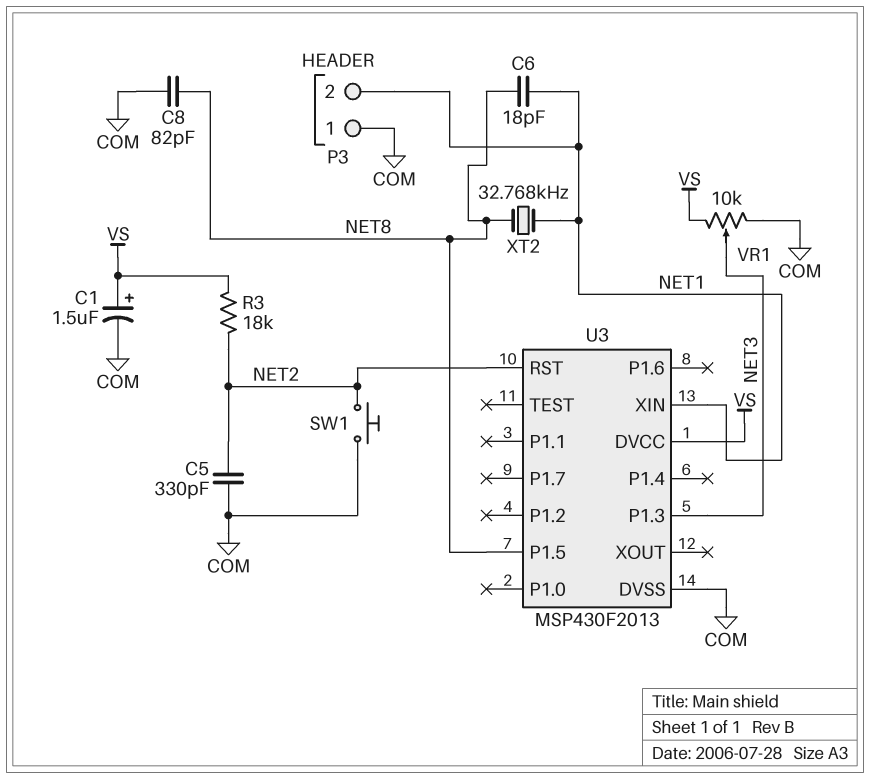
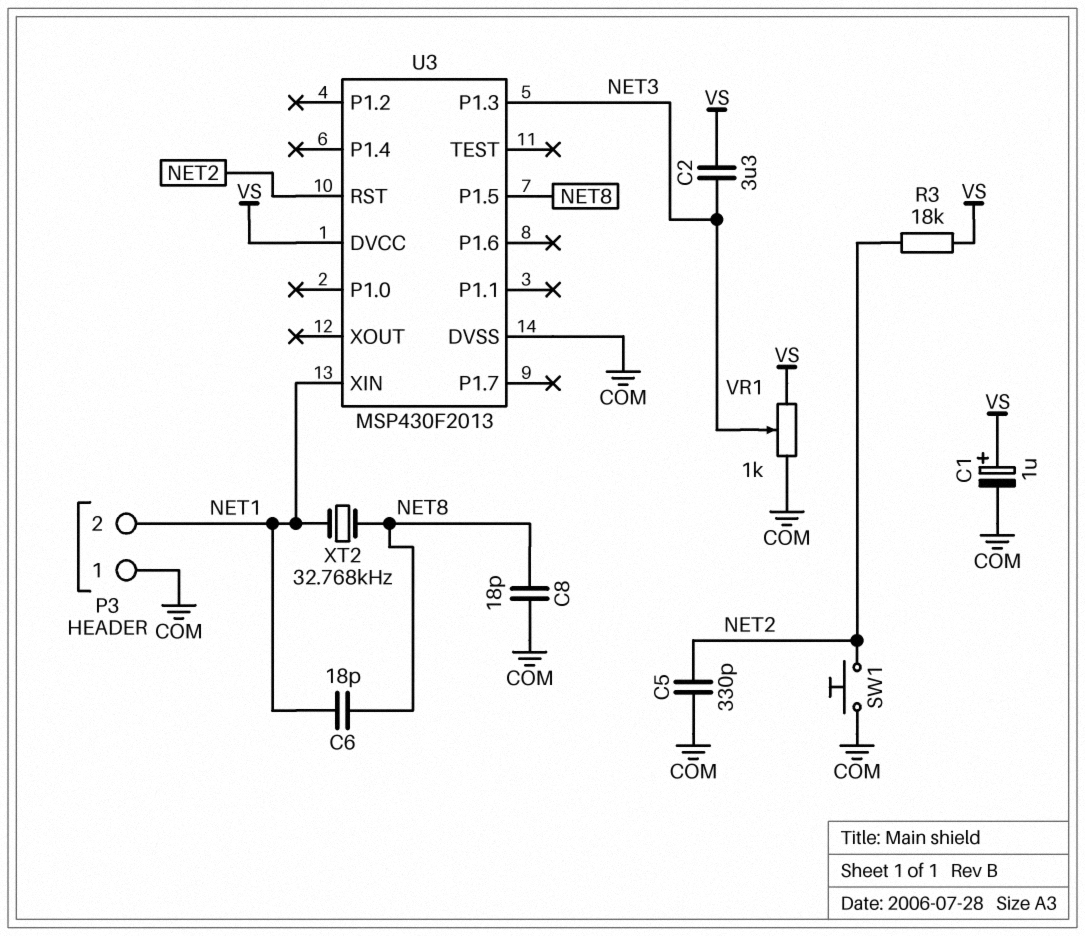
C1: 1.5uF (plus VS, minus COM) -> 1uF (plus VS, minus COM)
C2: none -> 3.3uF (NET3, VS)
C8: 82pF (COM, NET8) -> 18pF (COM, NET8)
VR1: 10k (COM, VS, wiper NET3) -> 1k (COM, VS, wiper NET3)

